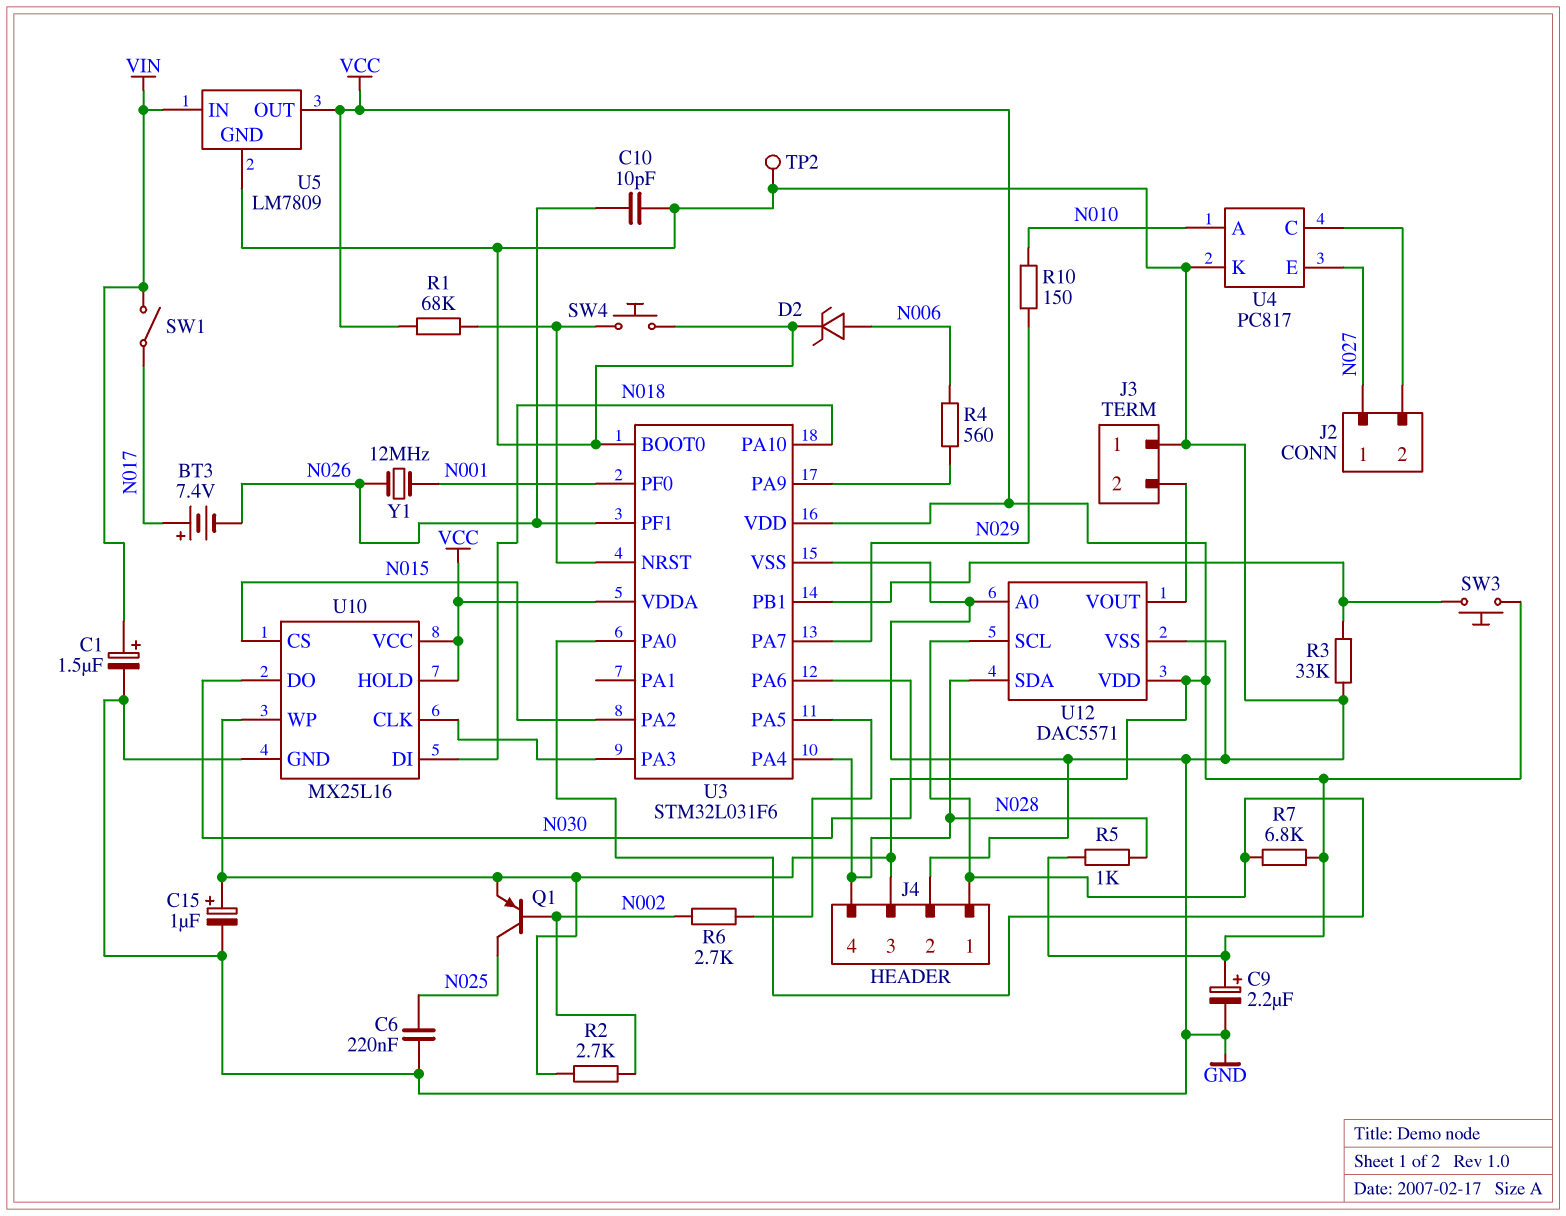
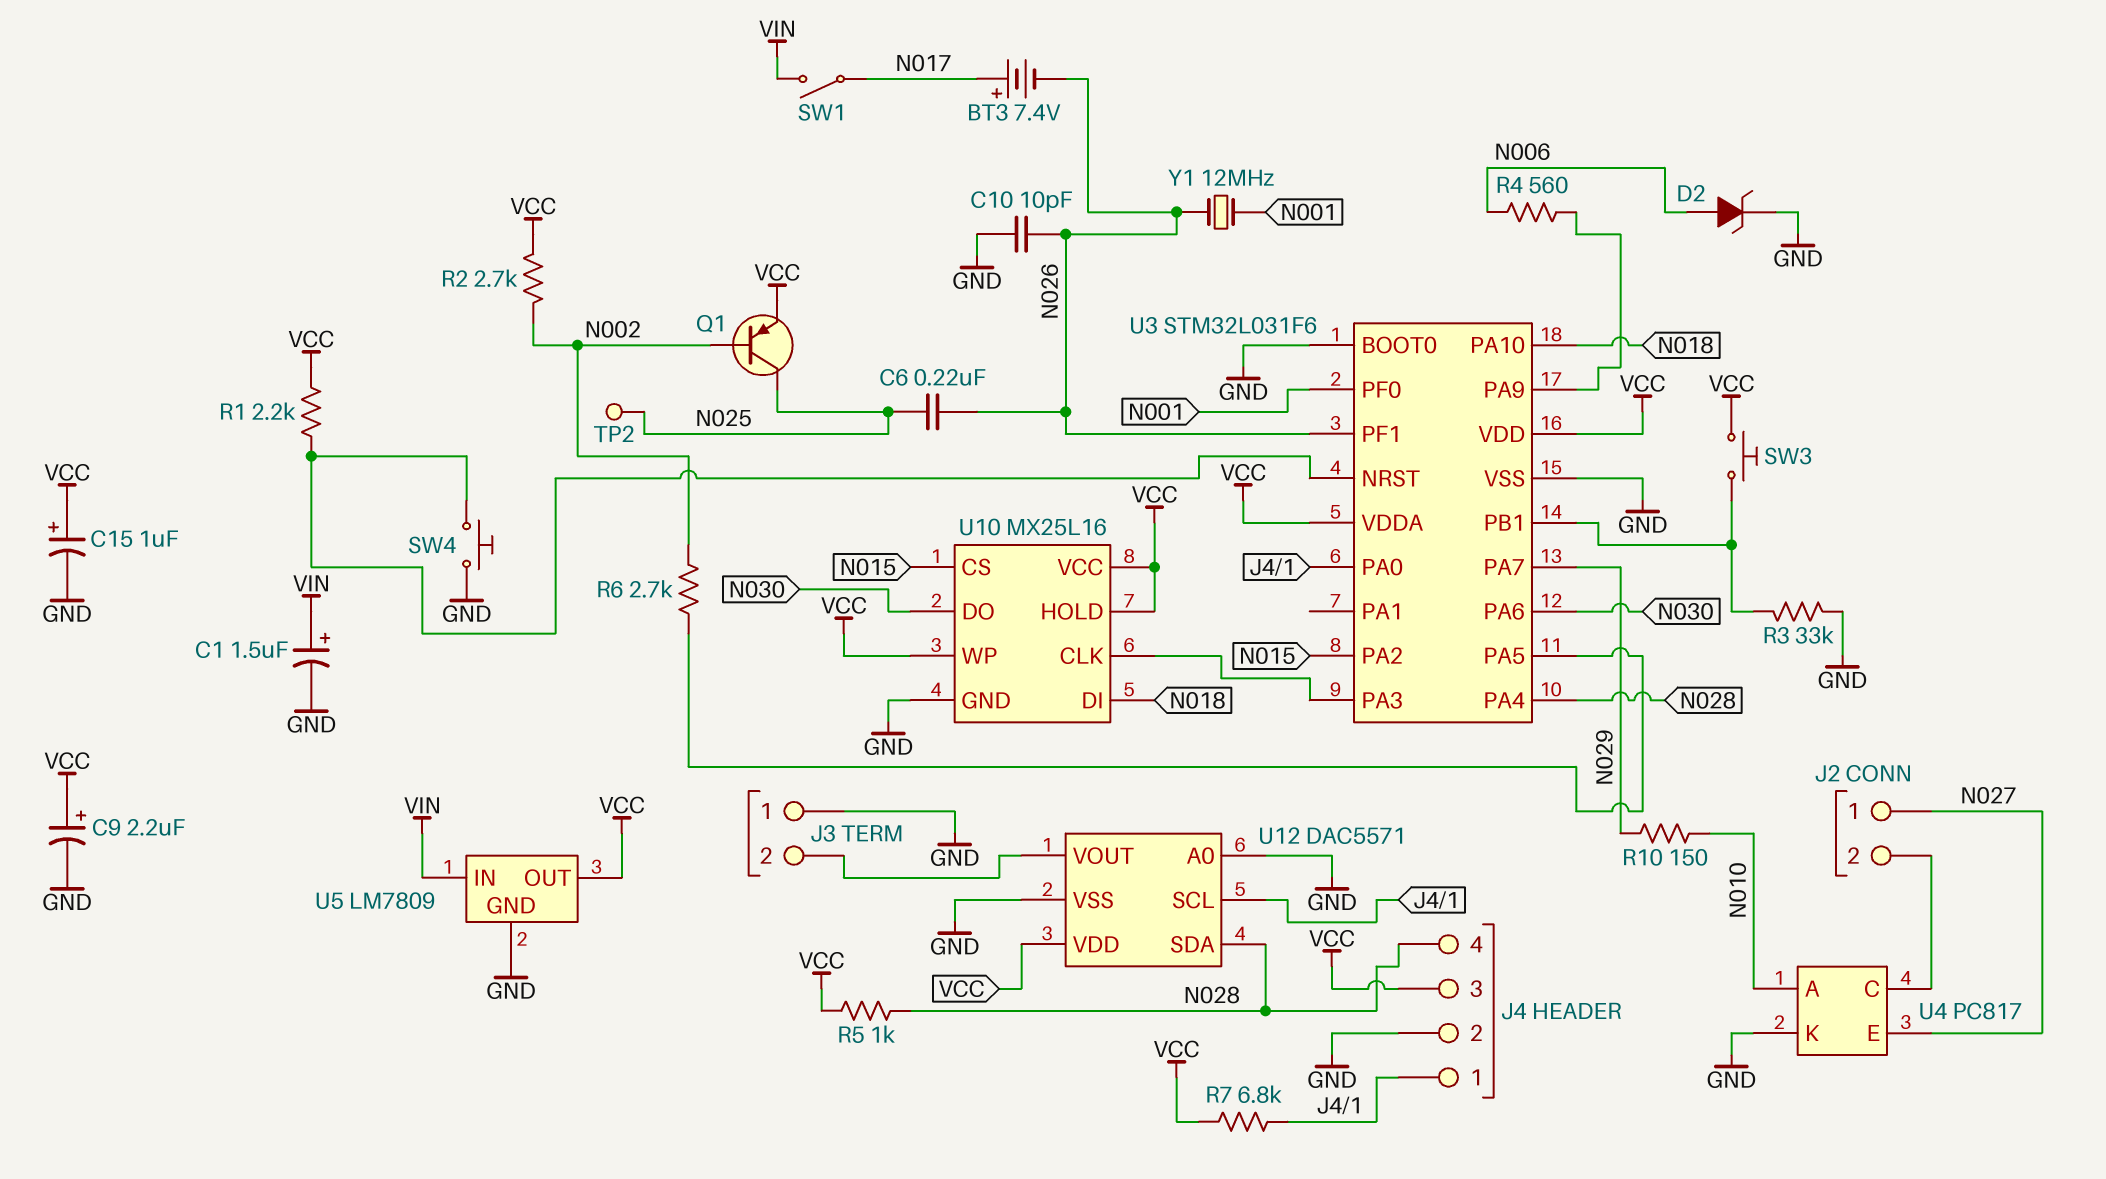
C6: 220nF (GND, N025) -> 220nF (N025, N026)
R1: 68k (U3/NRST, VCC) -> 2.2k (U3/NRST, VCC)
TP2: test point (GND) -> test point (N025)

